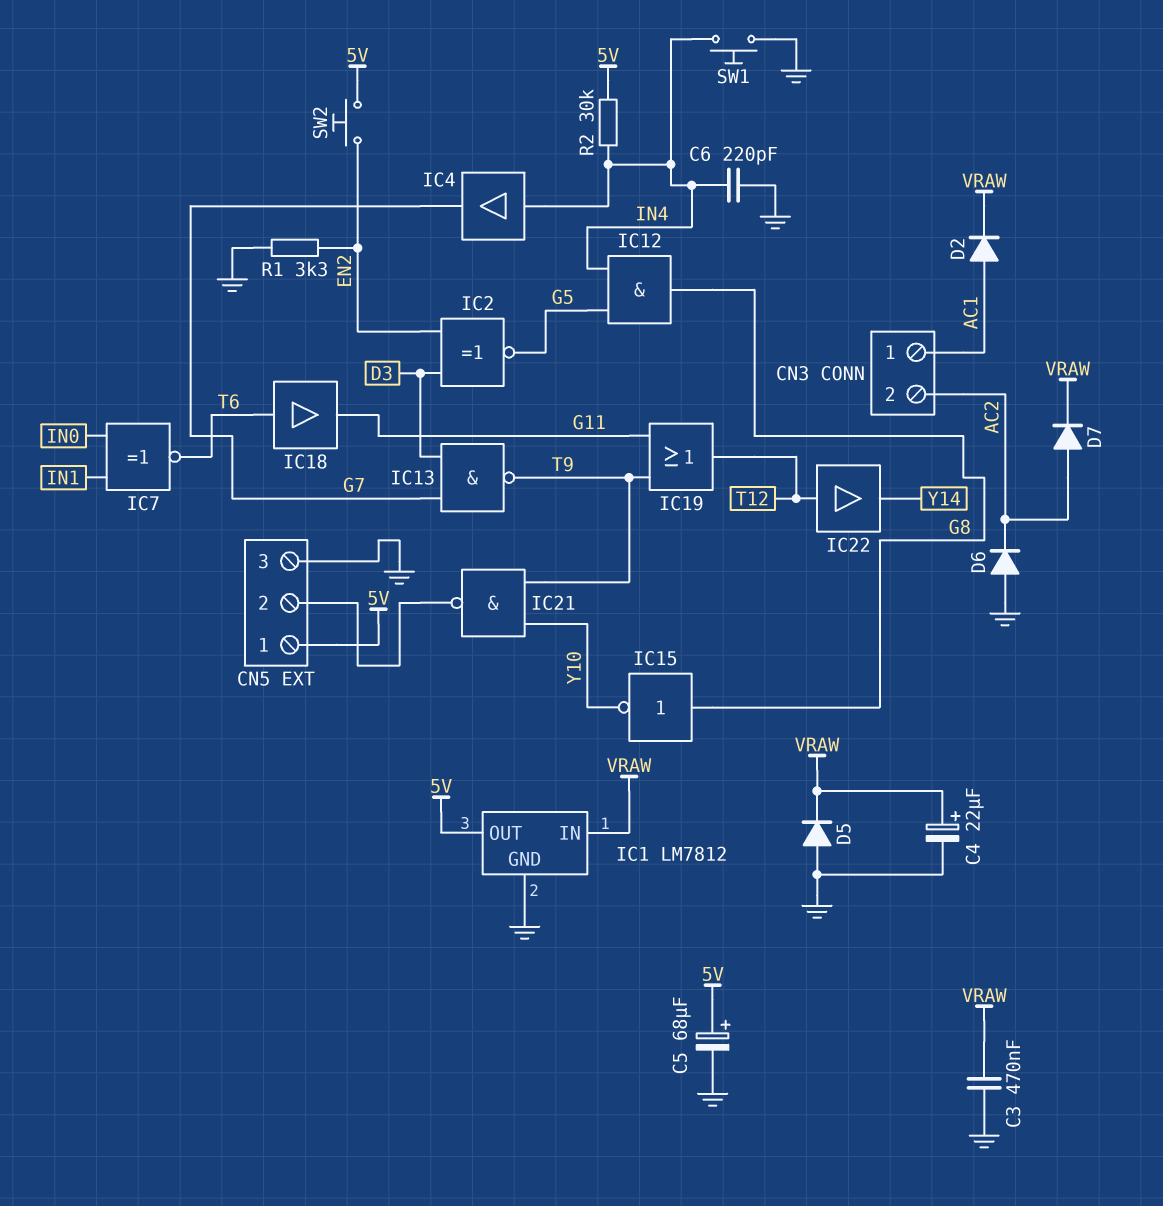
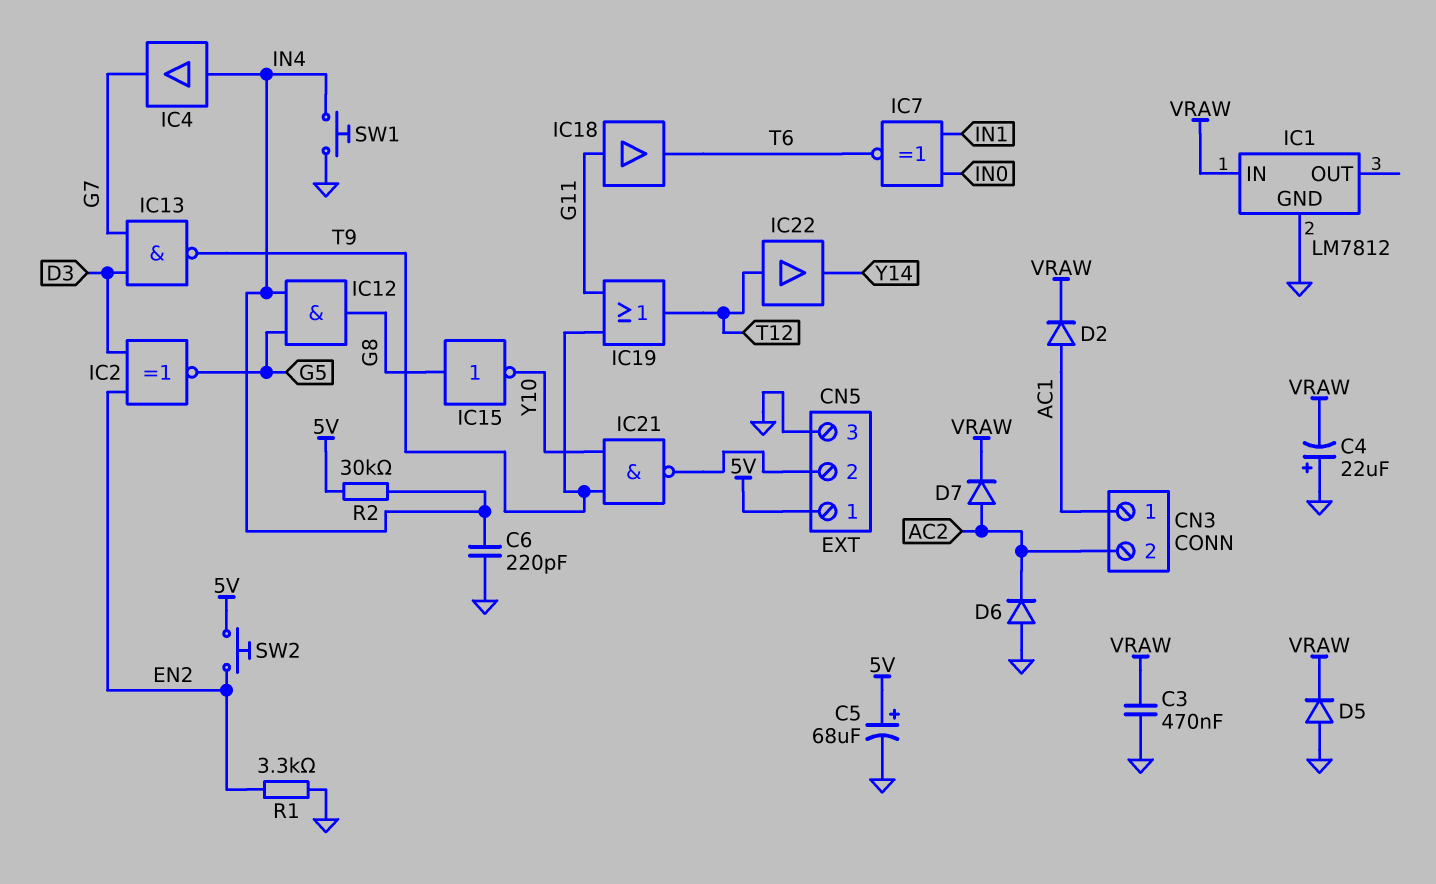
C4: 22uF (plus VRAW, minus GND) -> 22uF (plus GND, minus VRAW)
IC1 pin OUT: 5V -> none
IC18: buffer (in T6, out G11) -> buffer (in G11, out T6)

